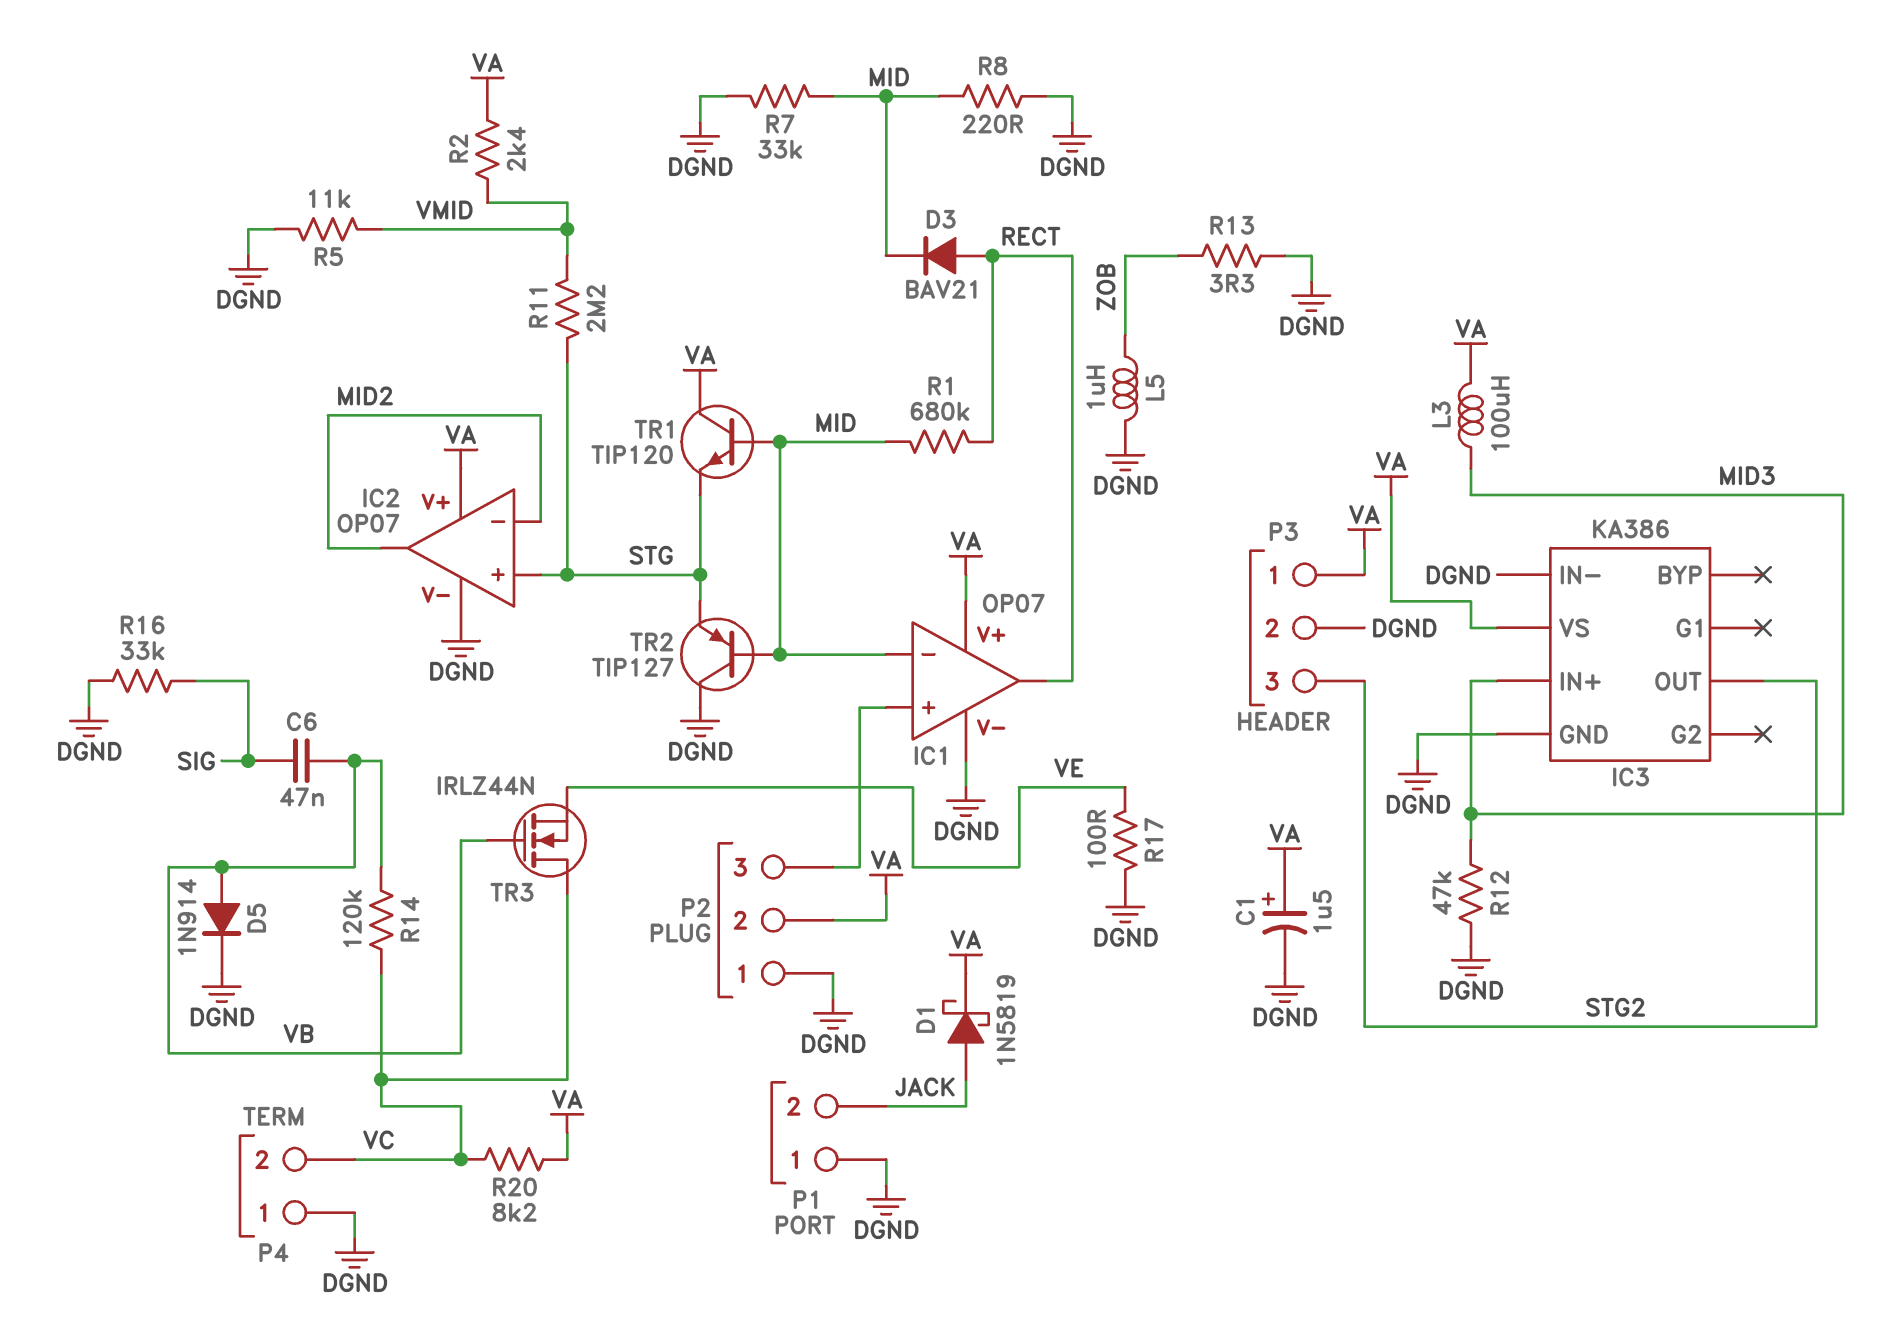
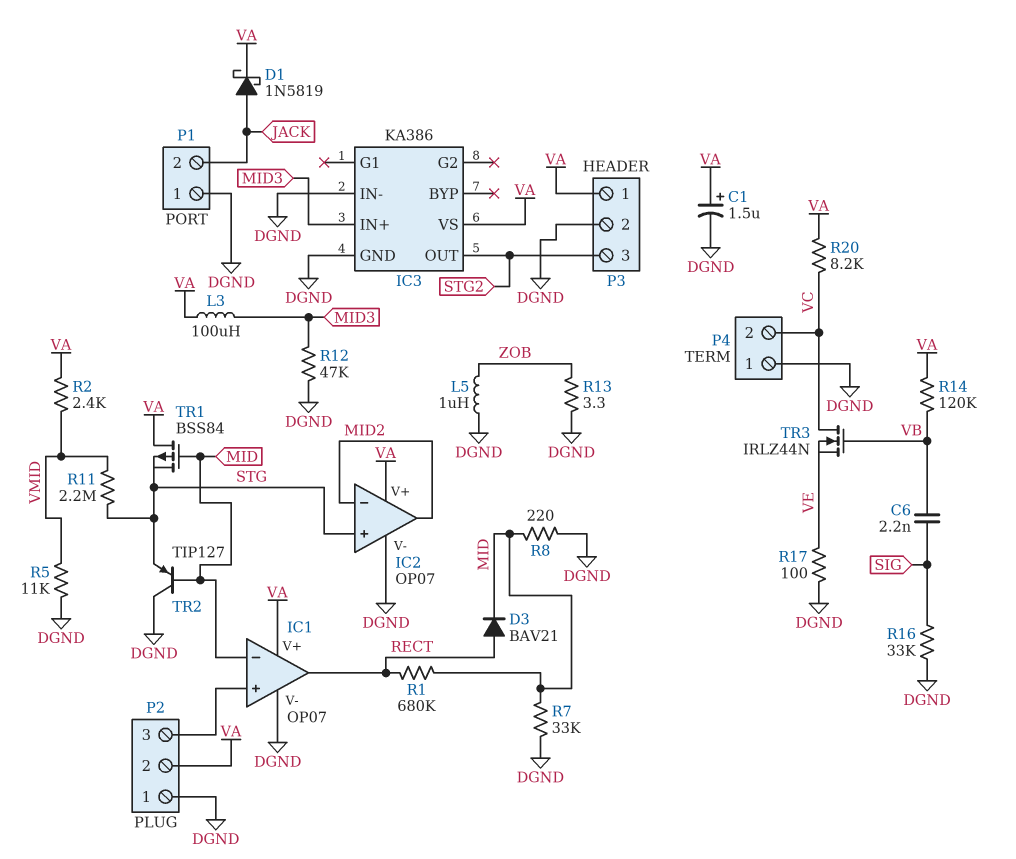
C6: 47nF (SIG, VB) -> 2.2nF (SIG, VB)
D5: diode 1N914 (A VB, K DGND) -> none
R14: 120k (VB, VC) -> 120k (VA, VB)
TR1: NPN TIP120 (B MID, C VA, E STG) -> PMOS BSS84 (G MID, D VA, S STG)

